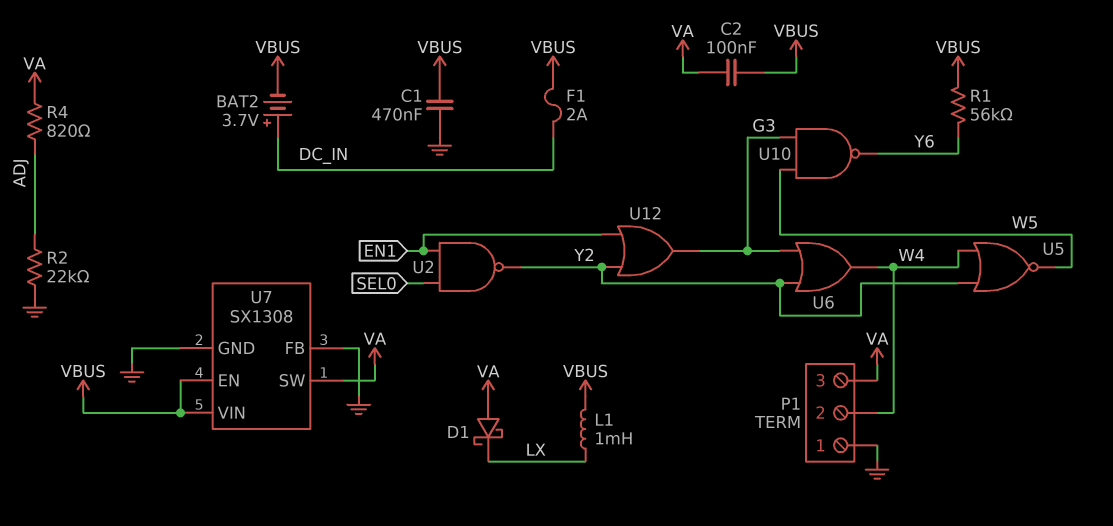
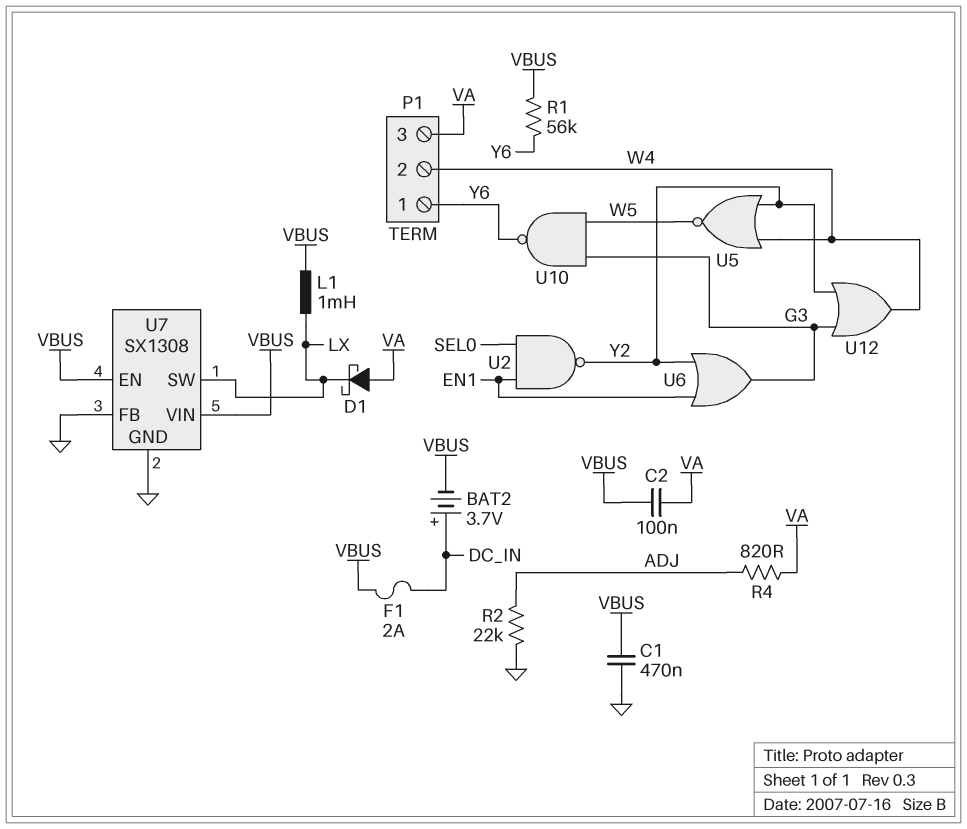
P1 pin 1: GND -> Y6
U6: OR (in G3, in Y2, out W4) -> OR (in EN1, in Y2, out G3)
U7 pin SW: VA -> LX
U12: OR (in EN1, in Y2, out G3) -> OR (in G3, in Y2, out W4)

